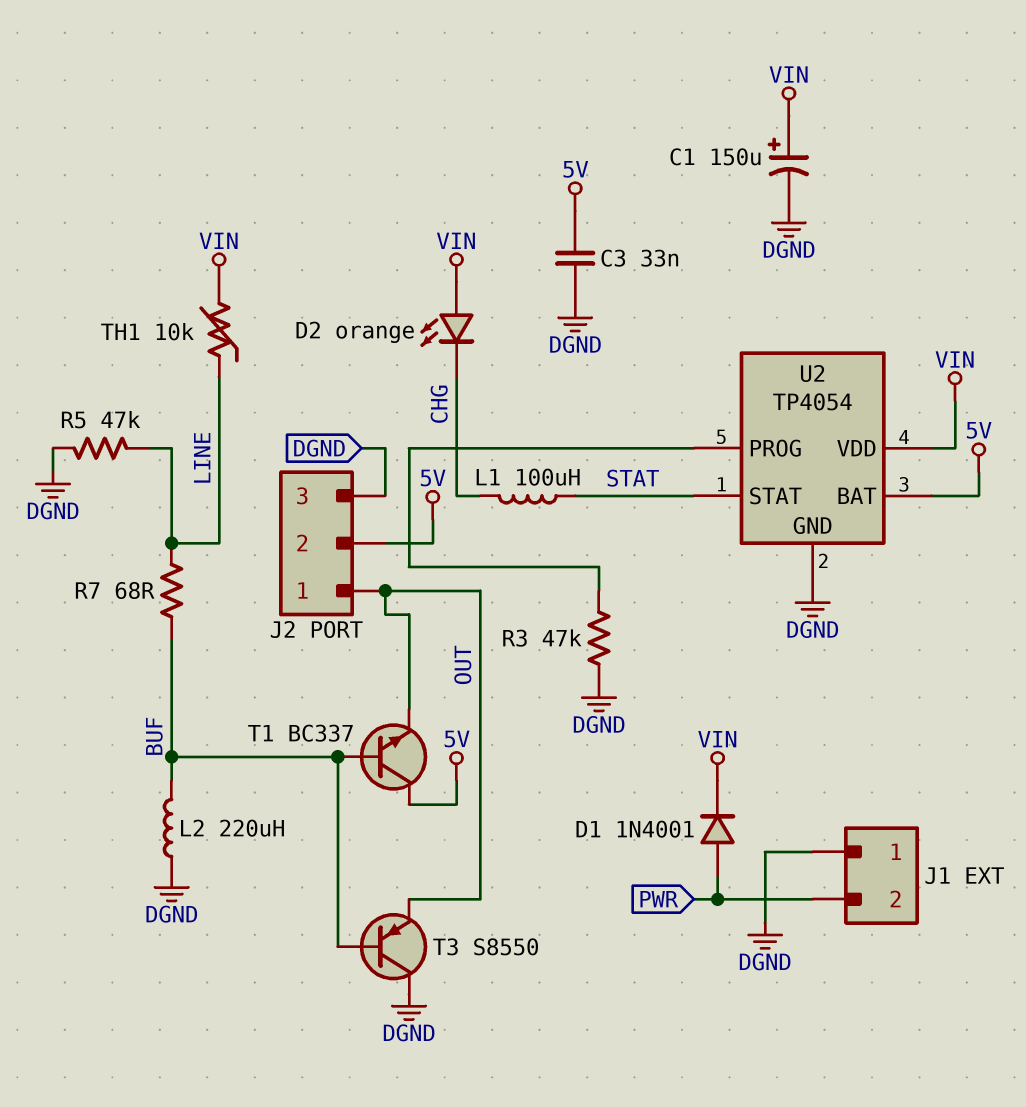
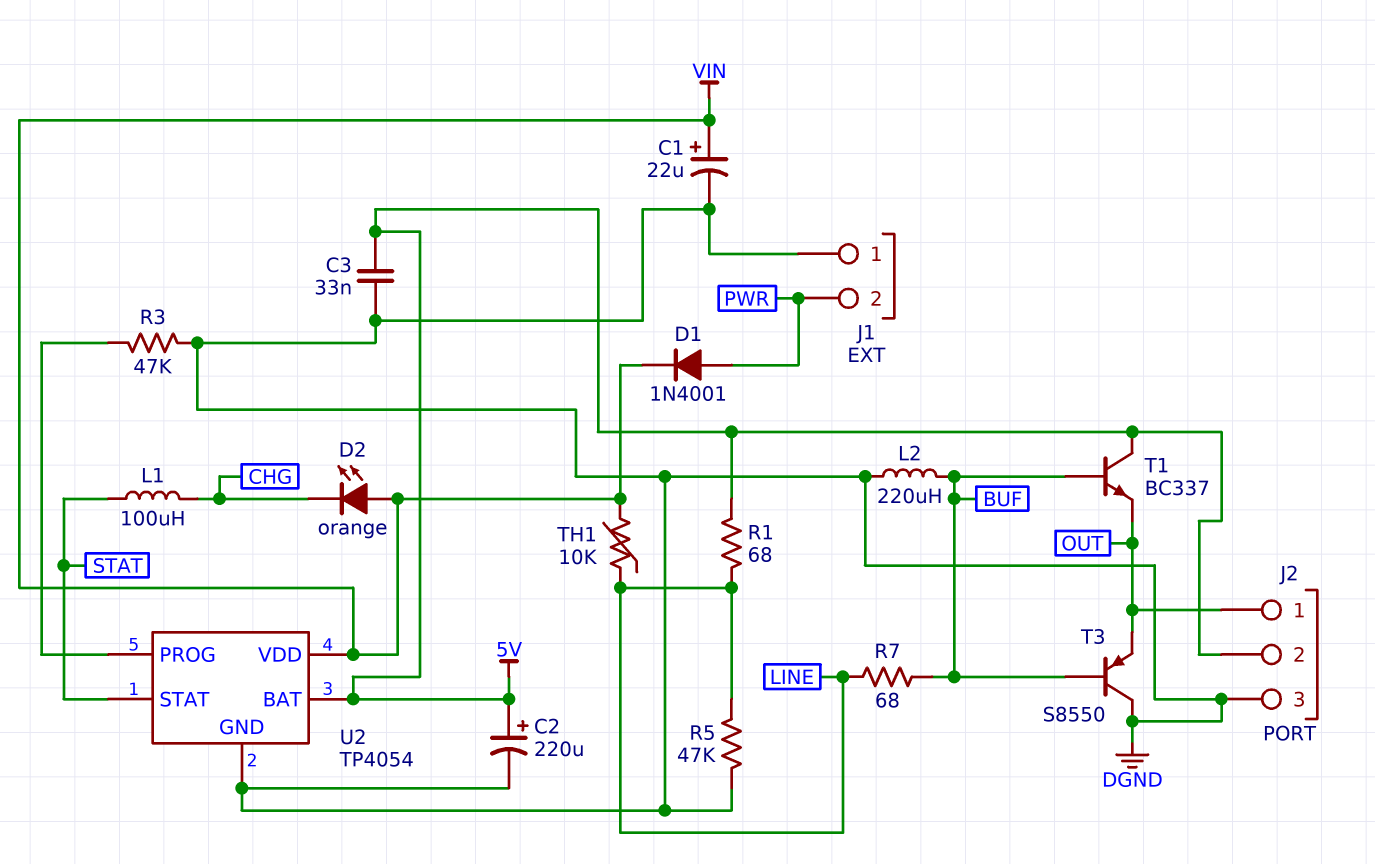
C1: 150uF (plus VIN, minus DGND) -> 22uF (plus VIN, minus DGND)
C2: none -> 220uF (plus 5V, minus DGND)
R1: none -> 68 (5V, LINE)

